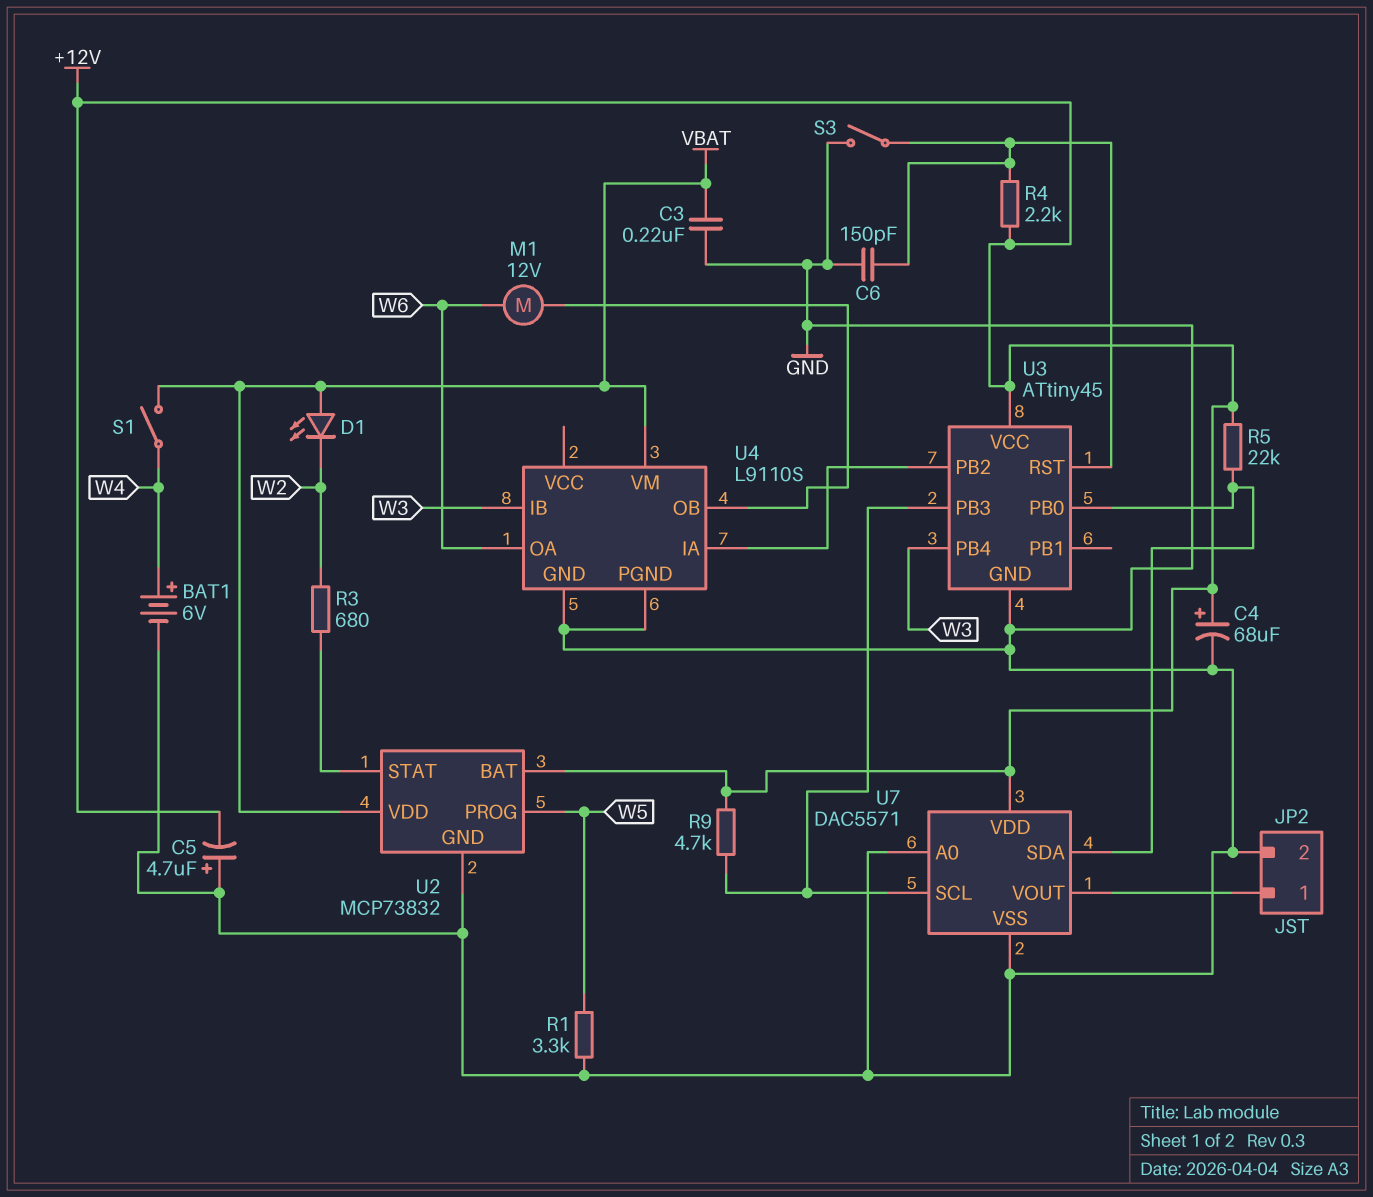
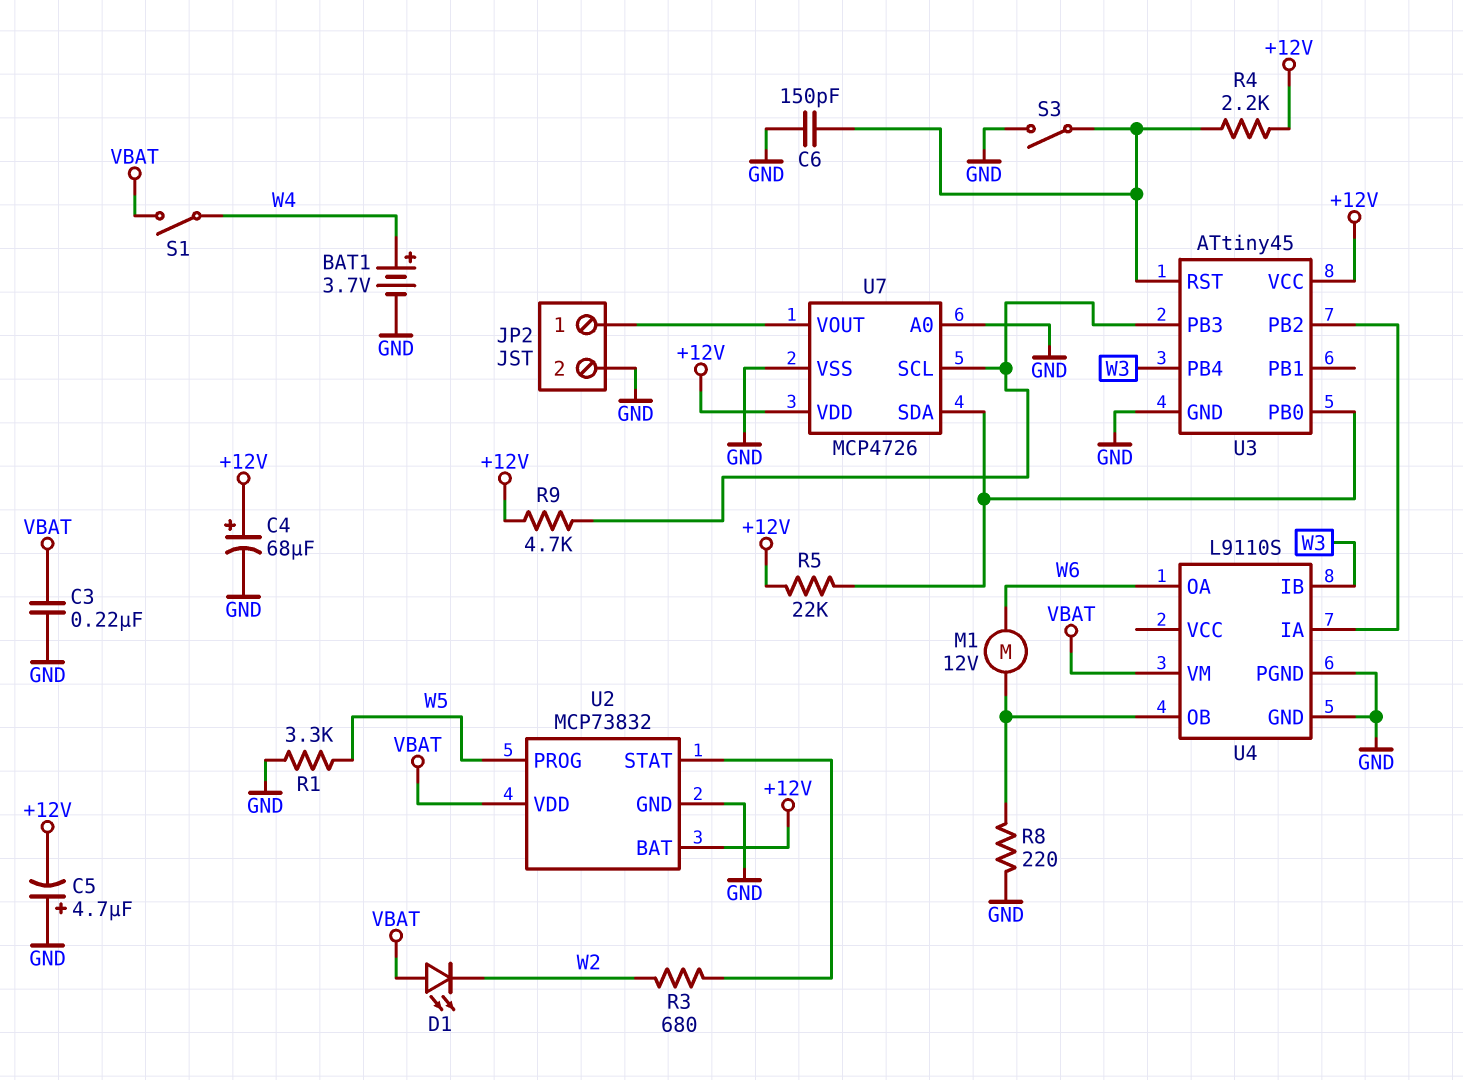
BAT1: 6V (plus W4, minus GND) -> 3.7V (plus W4, minus GND)
R8: none -> 220 (GND, U4/OB)
U7: DAC5571 -> MCP4726

